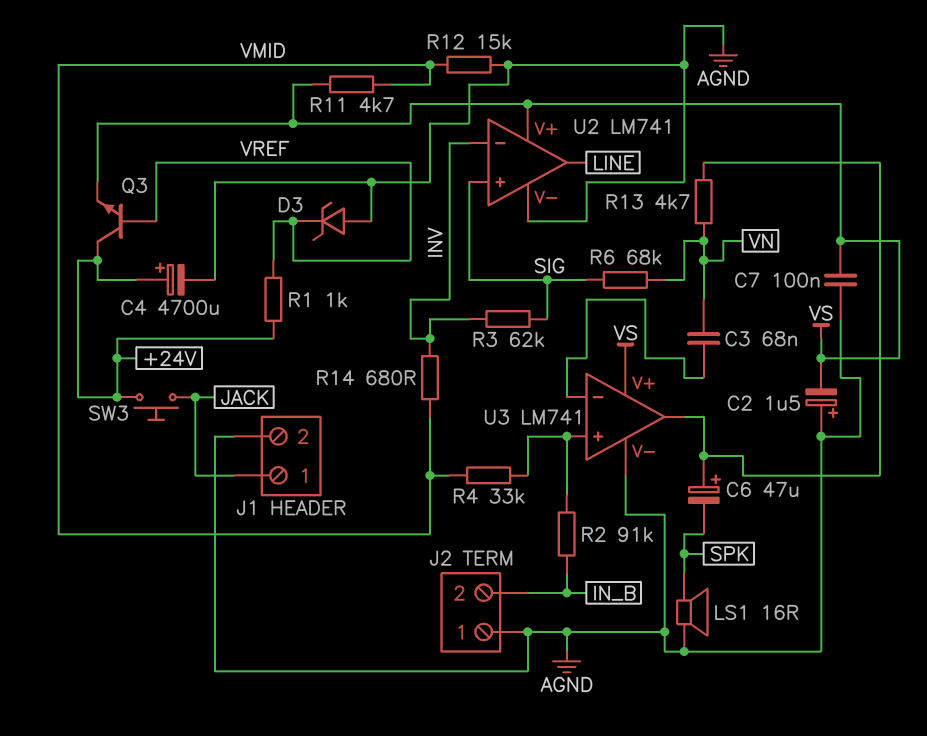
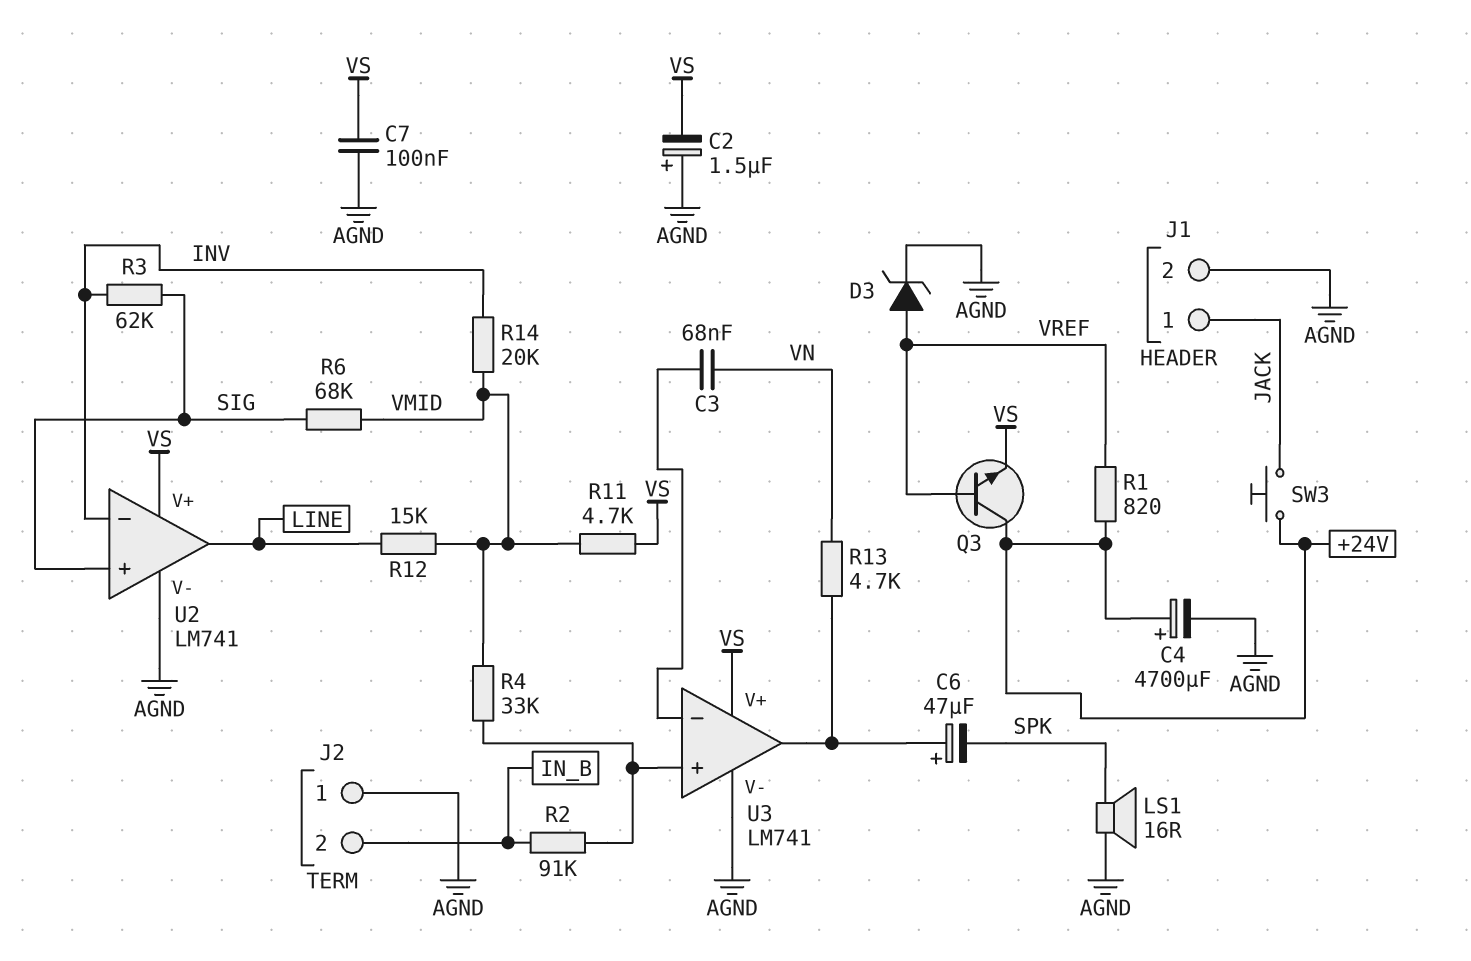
D3: zener (A AGND, K VREF) -> zener (A VREF, K AGND)
R1: 1k (+24V, VREF) -> 820 (+24V, VREF)
R6: 68k (SIG, VN) -> 68k (SIG, VMID)
R12: 15k (AGND, VMID) -> 15k (LINE, VMID)
R14: 680 (INV, VMID) -> 20k (INV, VMID)

